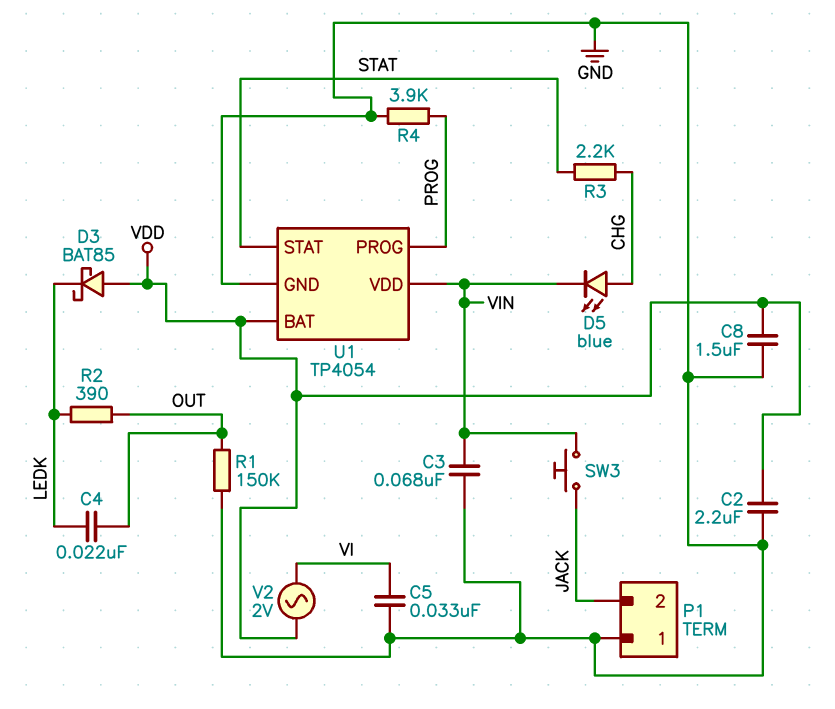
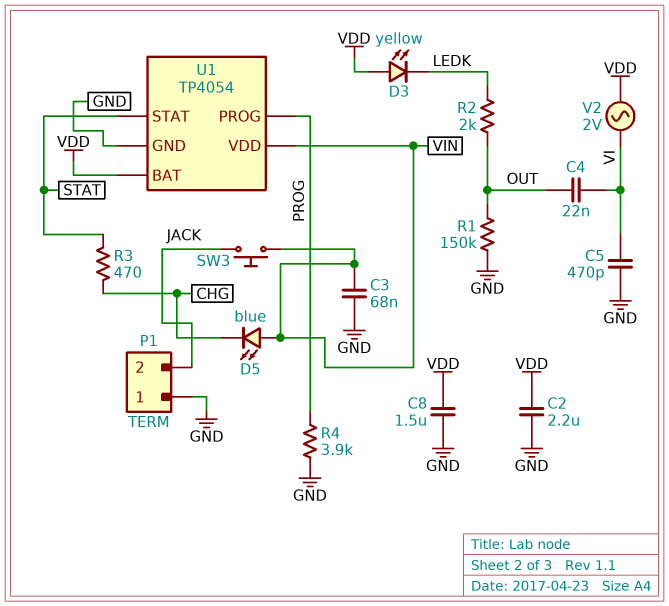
C4: 22nF (LEDK, OUT) -> 22nF (OUT, VI)
C5: 33nF (GND, VI) -> 470pF (GND, VI)
D3: schottky BAT85 (A VDD, K LEDK) -> LED yellow (A VDD, K LEDK)
D5: LED blue (A CHG, K VIN) -> LED blue (A VIN, K CHG)
R2: 390 (LEDK, OUT) -> 2k (LEDK, OUT)
R3: 2.2k (CHG, STAT) -> 470 (CHG, STAT)

